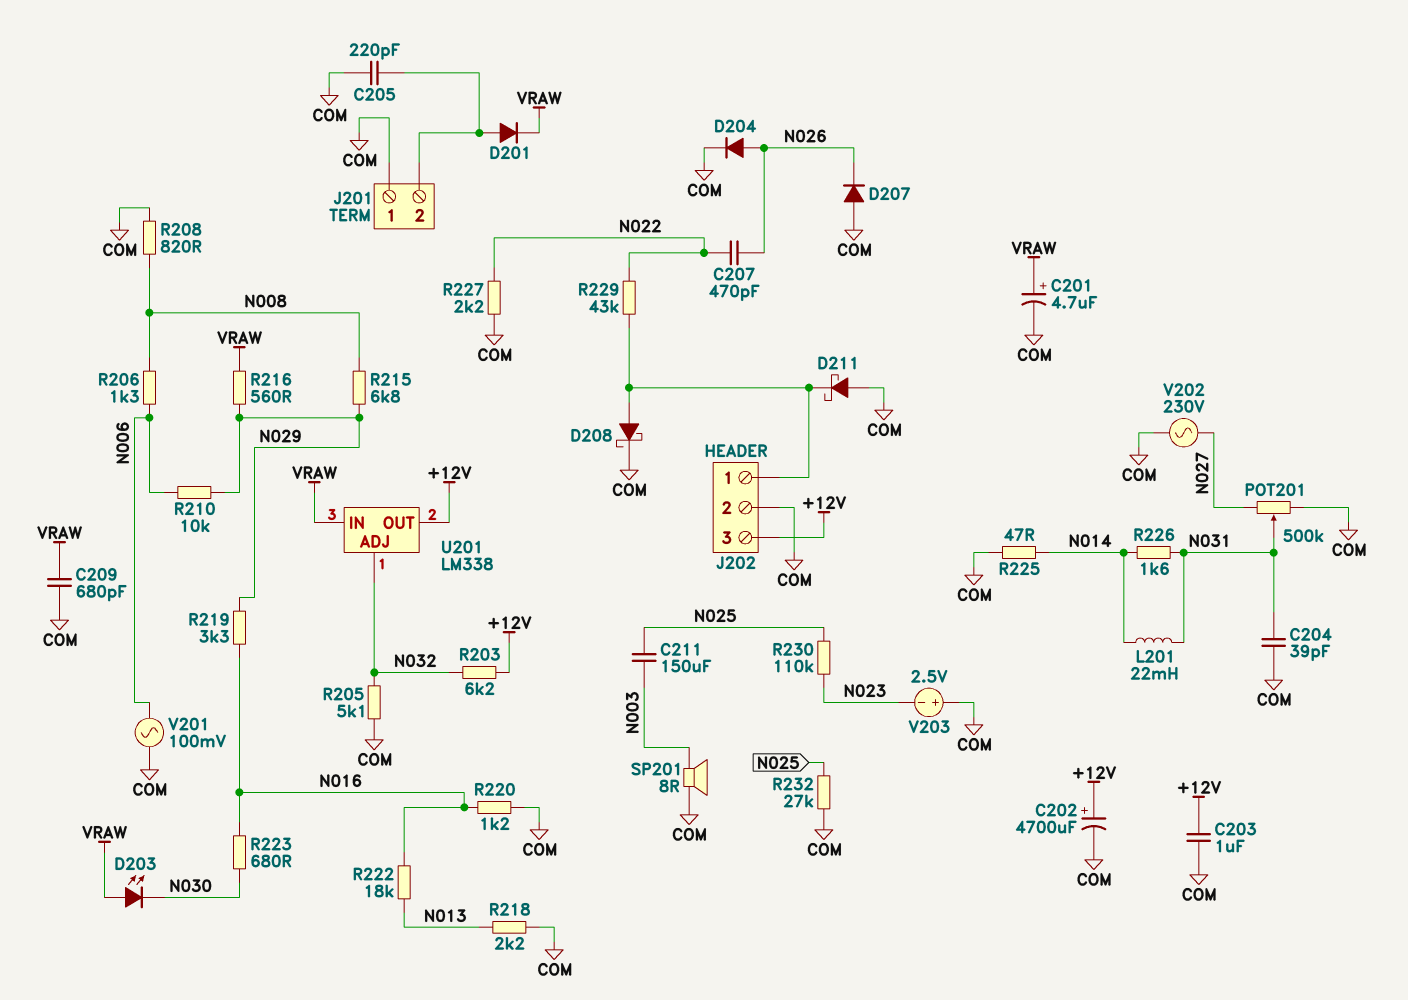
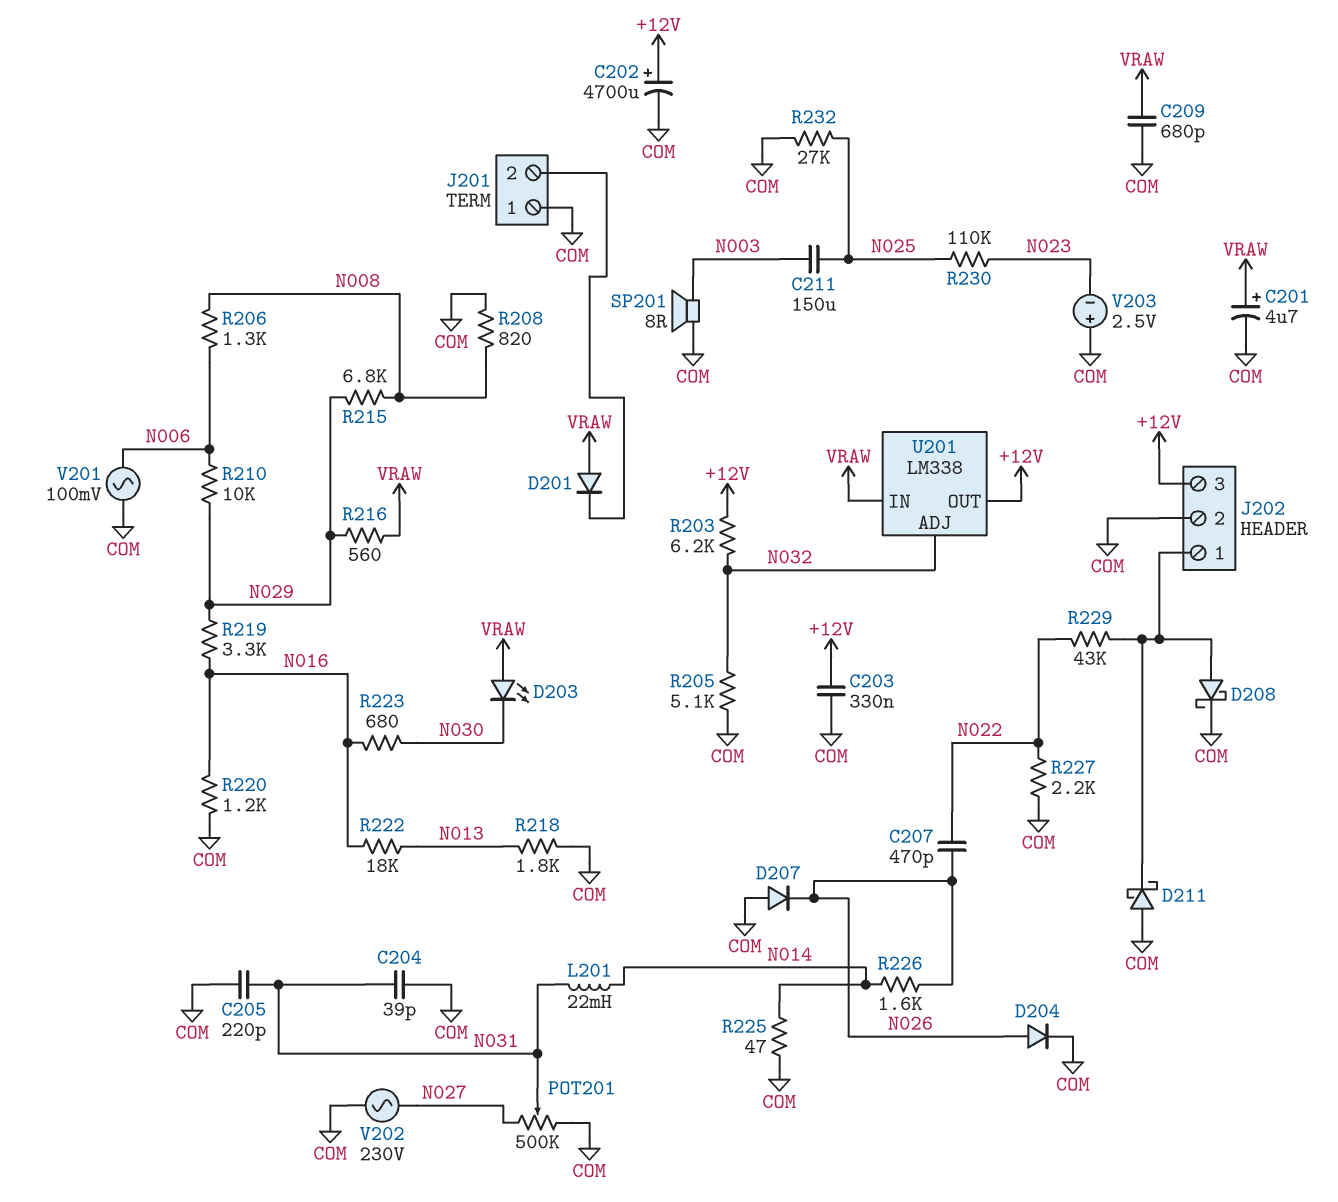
C203: 1uF (+12V, COM) -> 330nF (+12V, COM)
C205: 220pF (COM, J201/2) -> 220pF (COM, N031)
D201: diode (A J201/2, K VRAW) -> diode (A VRAW, K J201/2)
R218: 2.2k (COM, N013) -> 1.8k (COM, N013)
R226: 1.6k (N014, N031) -> 1.6k (N014, N026)

